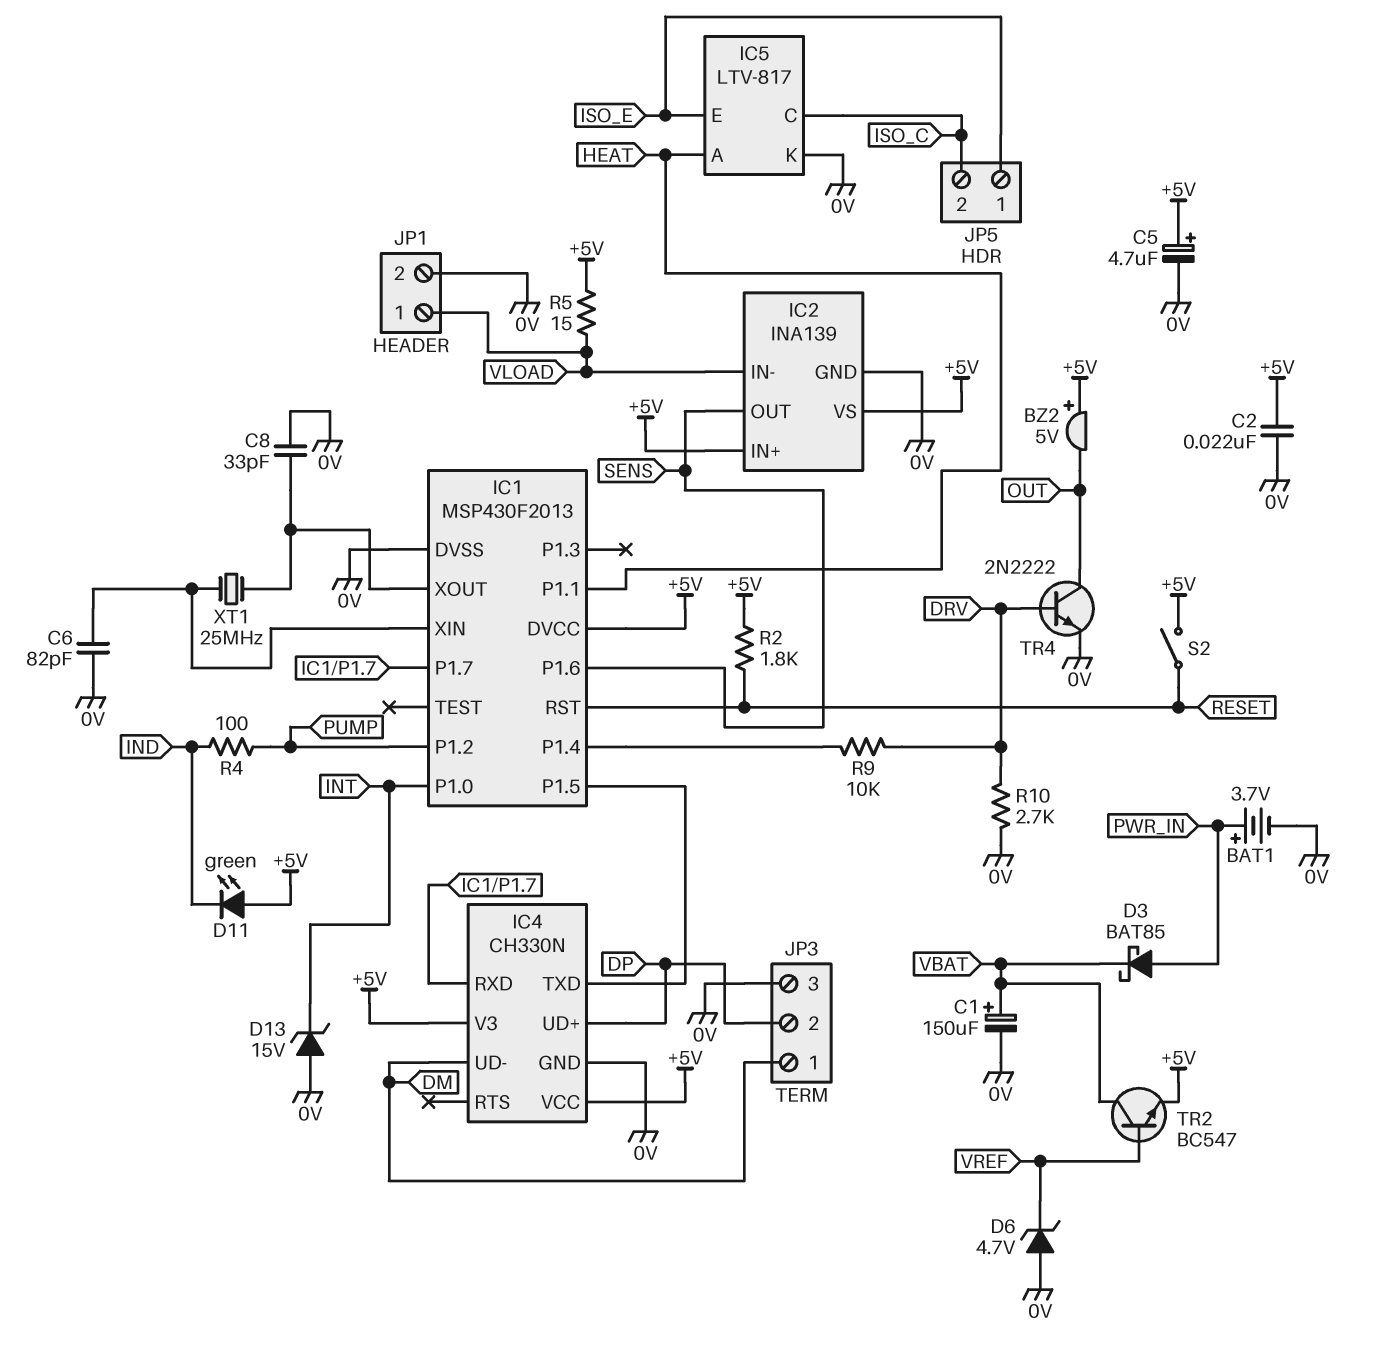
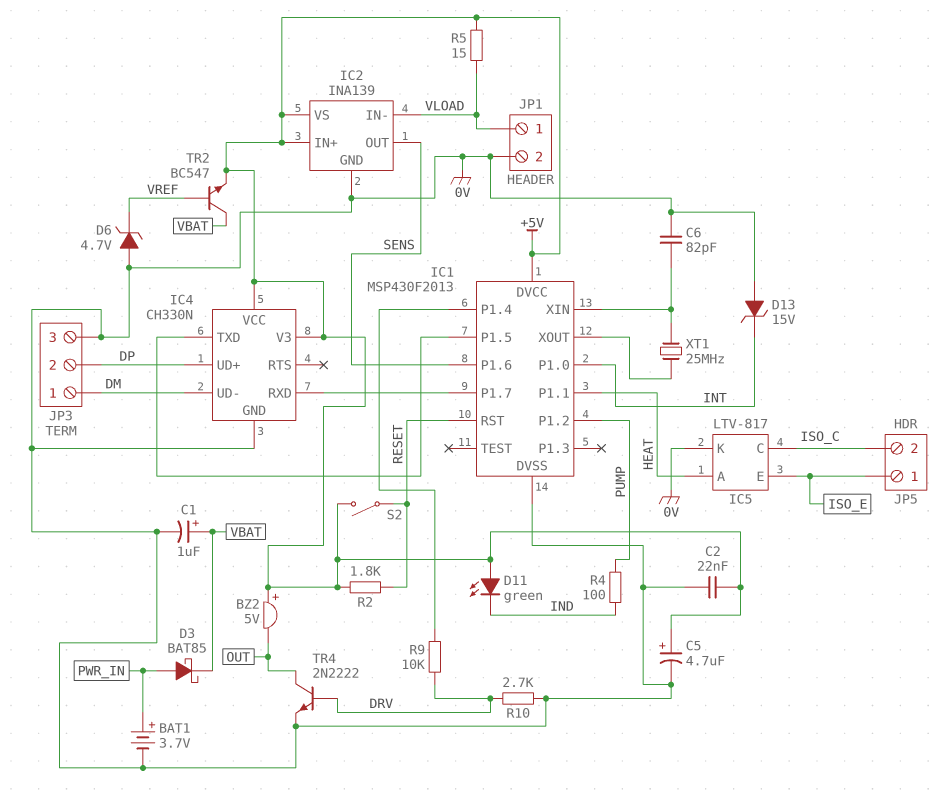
C1: 150uF (plus VBAT, minus 0V) -> 1uF (plus VBAT, minus 0V)
C8: 33pF (0V, IC1/XOUT) -> none

